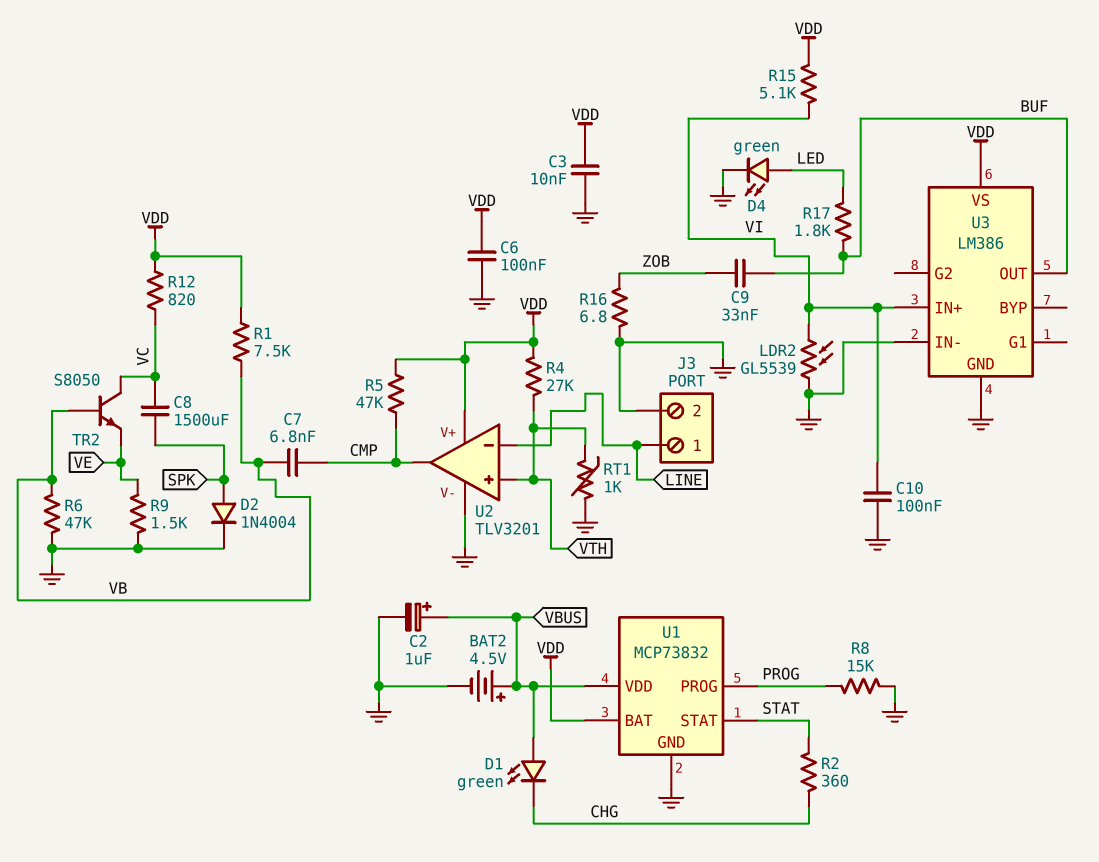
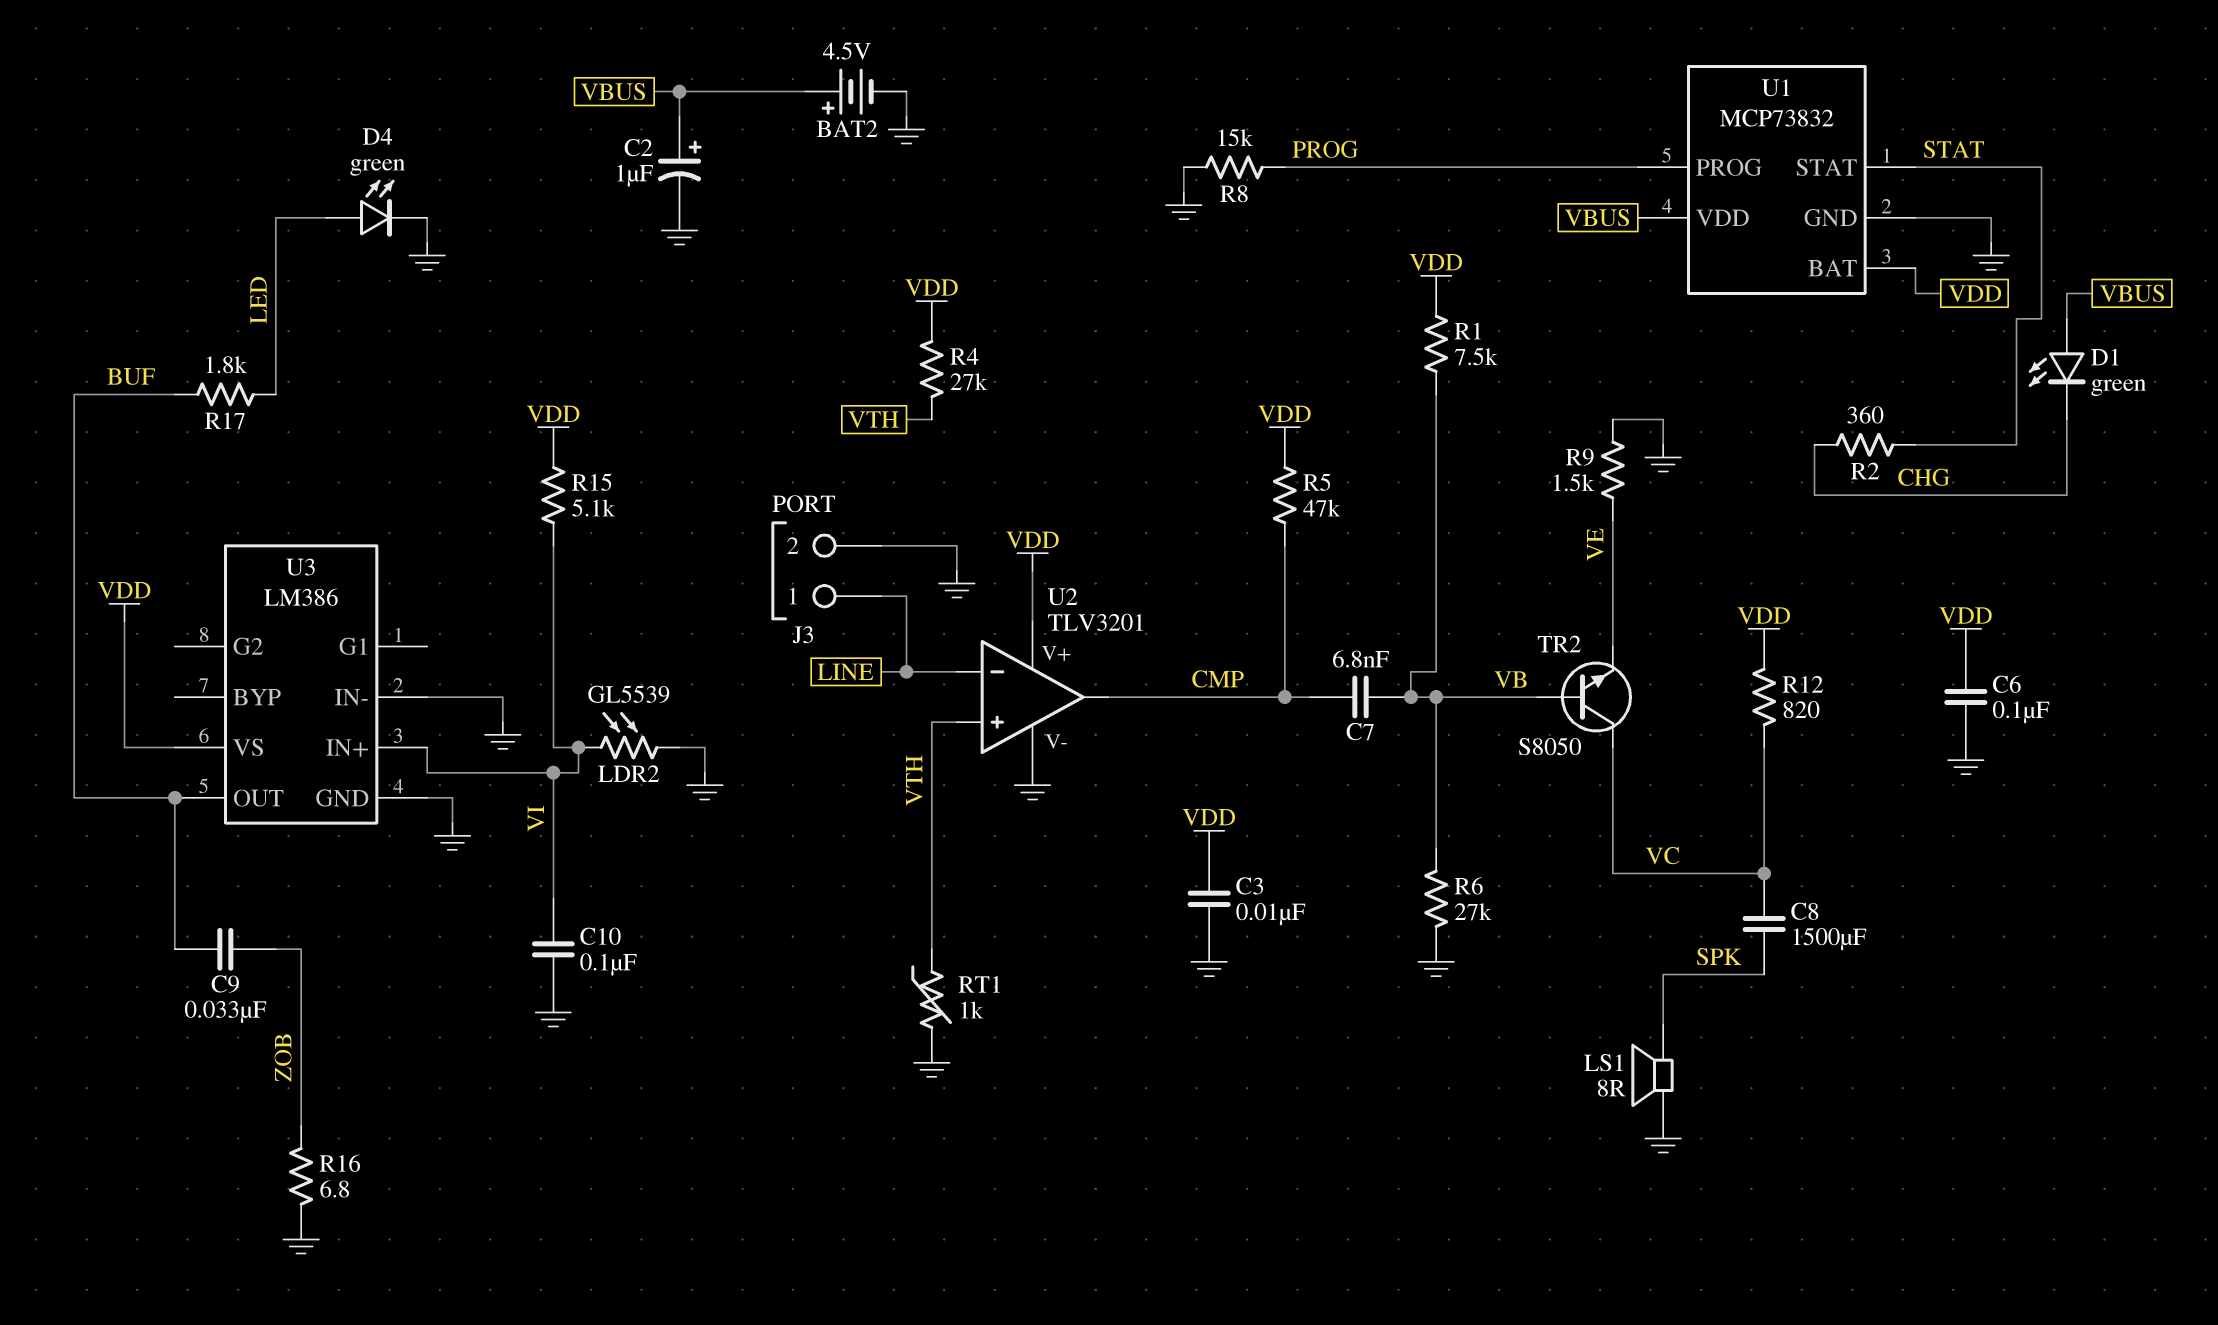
D2: diode 1N4004 (A SPK, K GND) -> none
LS1: none -> speaker 8R (GND, SPK)
R6: 47k (GND, VB) -> 27k (GND, VB)

